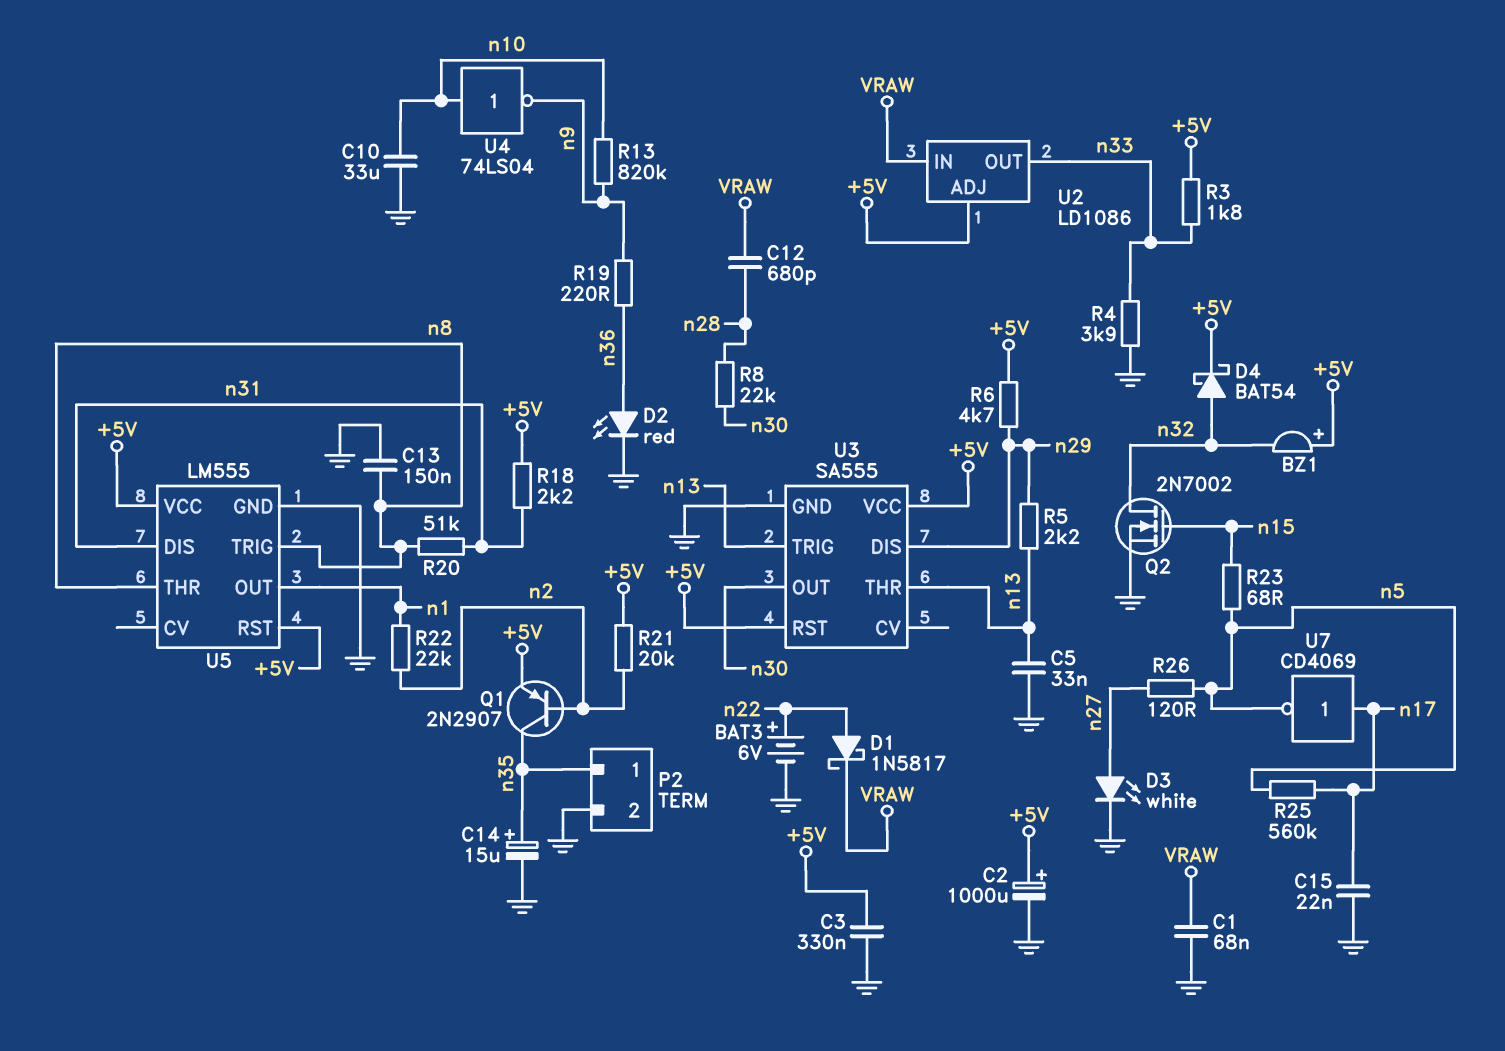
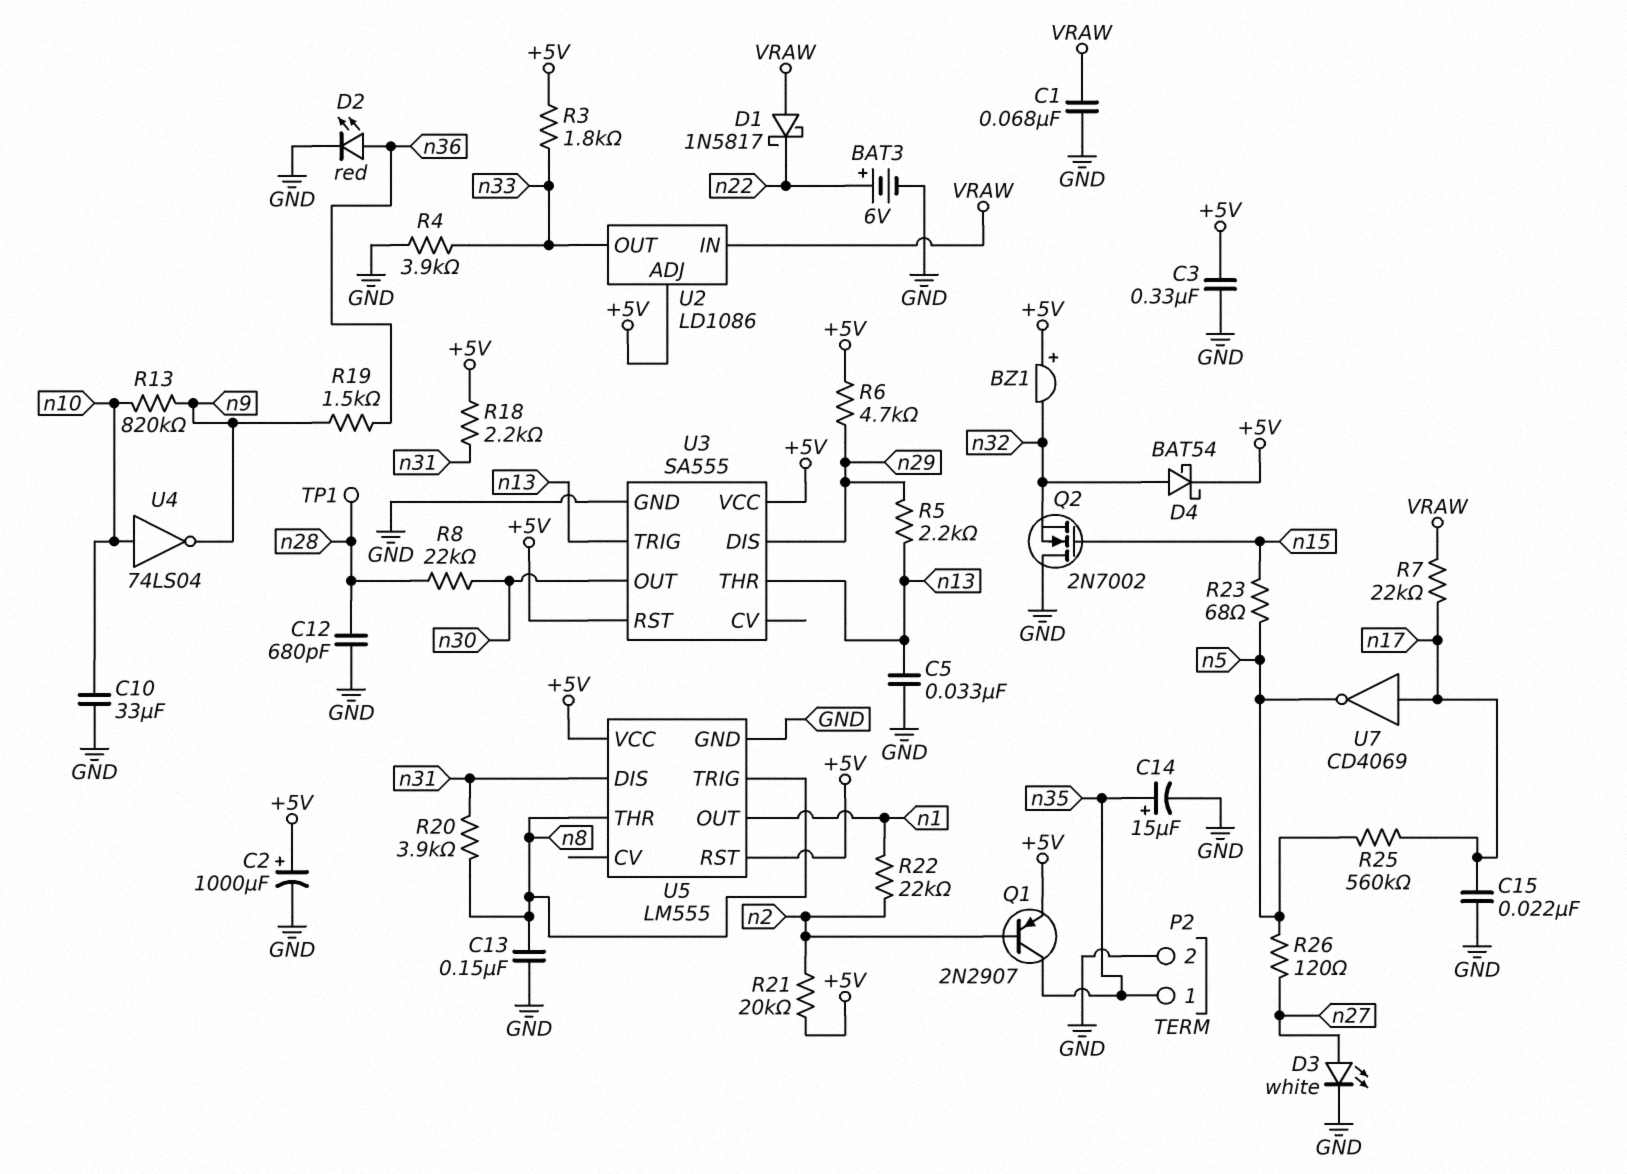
C12: 680pF (VRAW, n28) -> 680pF (GND, n28)
D1: schottky 1N5817 (A n22, K VRAW) -> schottky 1N5817 (A VRAW, K n22)
Q2: NMOS 2N7002 (G n15, D n32, S GND) -> NMOS 2N7002 (G n15, D GND, S n32)
R7: none -> 22k (VRAW, n17)
R19: 220 (n9, n36) -> 1.5k (n9, n36)
R20: 51k (n8, n31) -> 3.9k (n8, n31)
TP1: none -> test point (n28)

